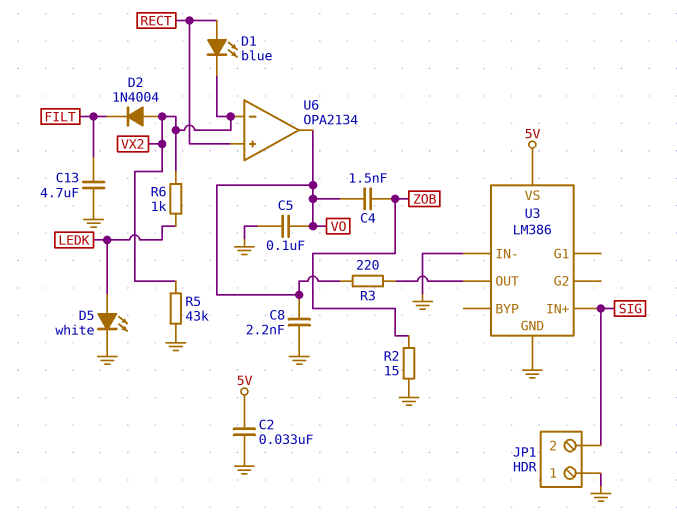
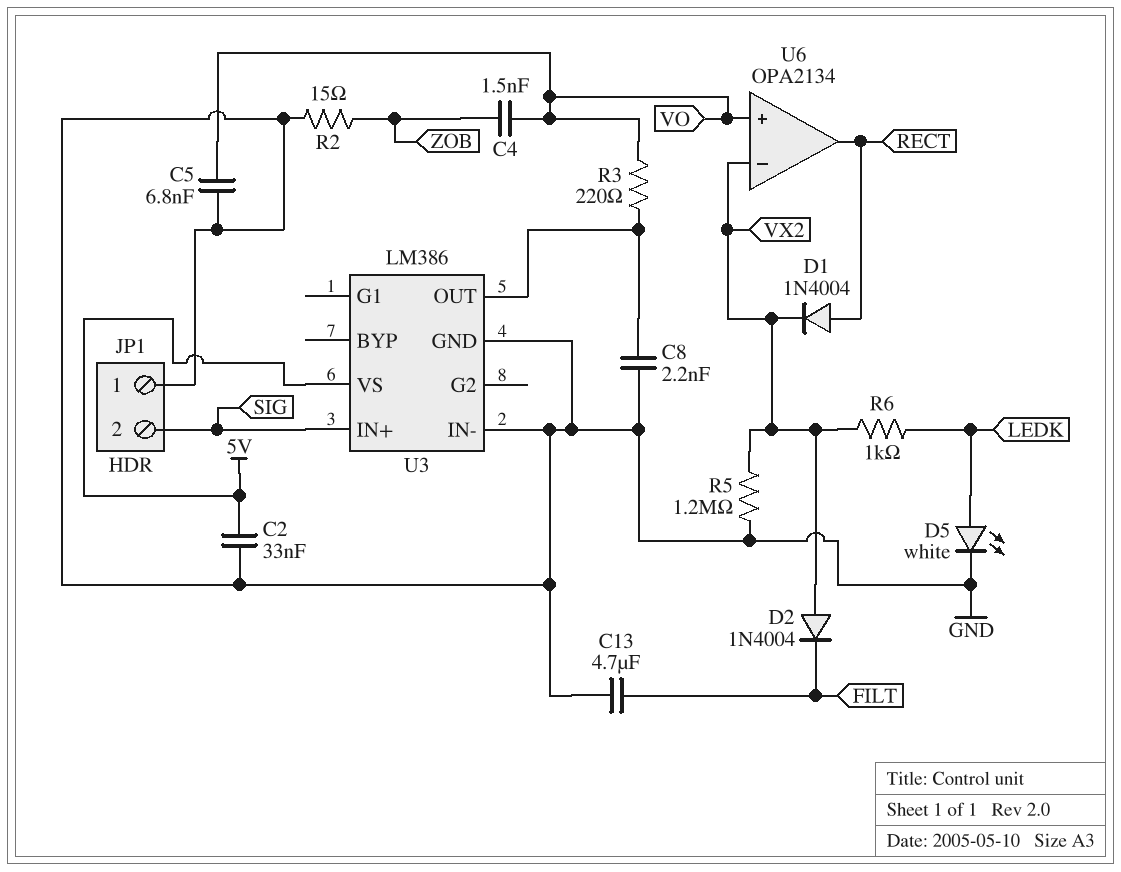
C5: 100nF (GND, VO) -> 6.8nF (GND, VO)
C8: 2.2nF (GND, VO) -> 2.2nF (GND, U3/OUT)
D1: LED blue (A RECT, K VX2) -> diode 1N4004 (A RECT, K VX2)
R5: 43k (GND, VX2) -> 1.2M (GND, VX2)
U6 pin in+: RECT -> VO
U6 pin out: VO -> RECT

